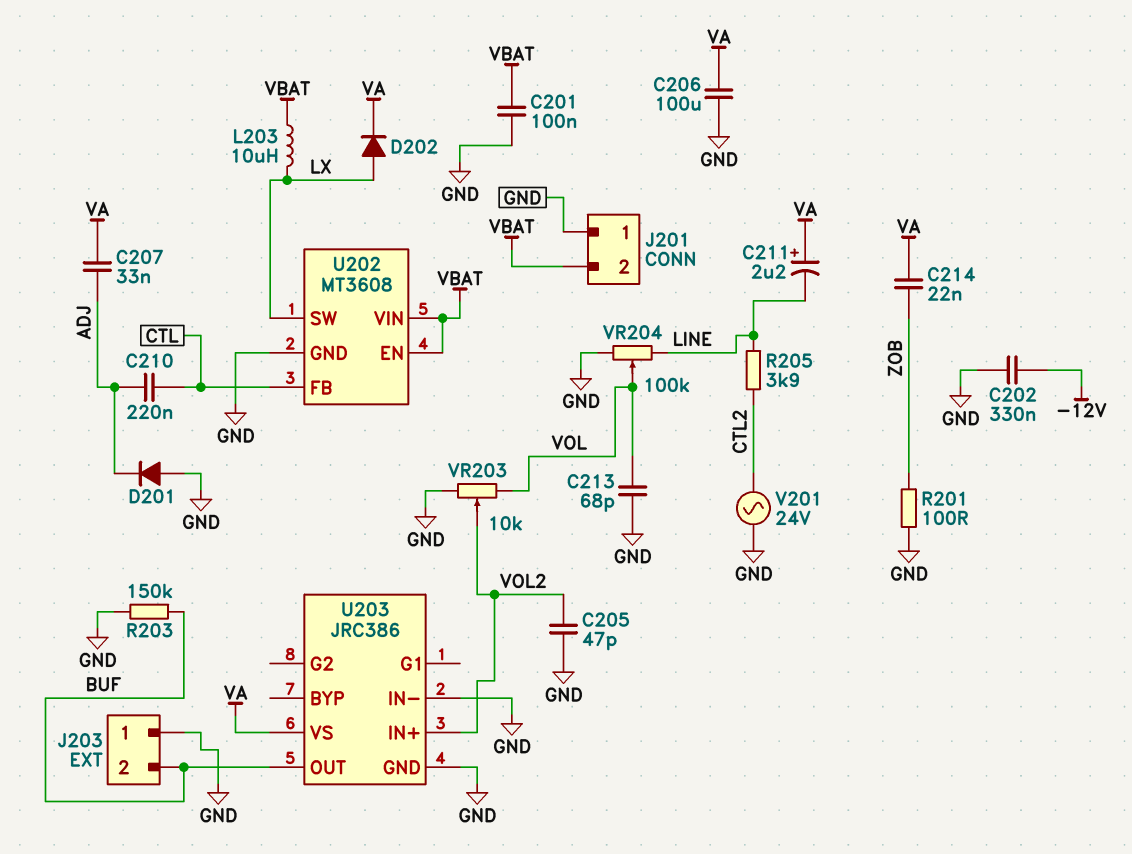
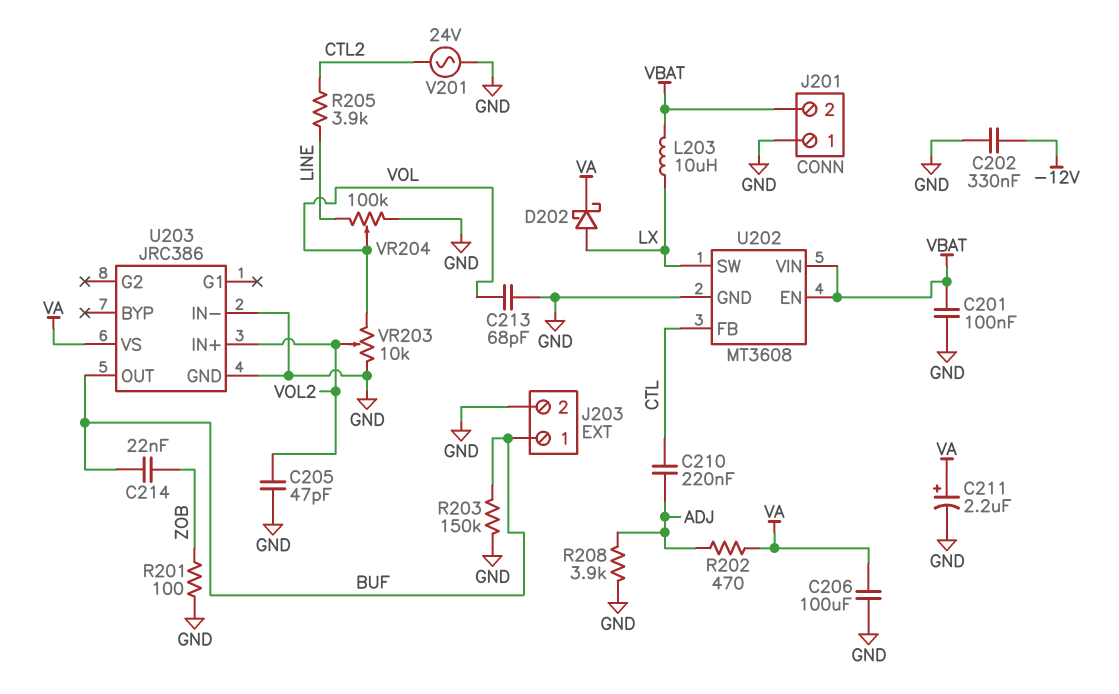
C207: 33nF (ADJ, VA) -> none
C211: 2.2uF (plus VA, minus LINE) -> 2.2uF (plus VA, minus GND)
C214: 22nF (VA, ZOB) -> 22nF (BUF, ZOB)
D201: diode (A GND, K ADJ) -> none
D202: diode (A LX, K VA) -> schottky (A LX, K VA)
J203 pin 1: GND -> BUF
J203 pin 2: BUF -> GND
R202: none -> 470 (ADJ, VA)
R208: none -> 3.9k (ADJ, GND)

